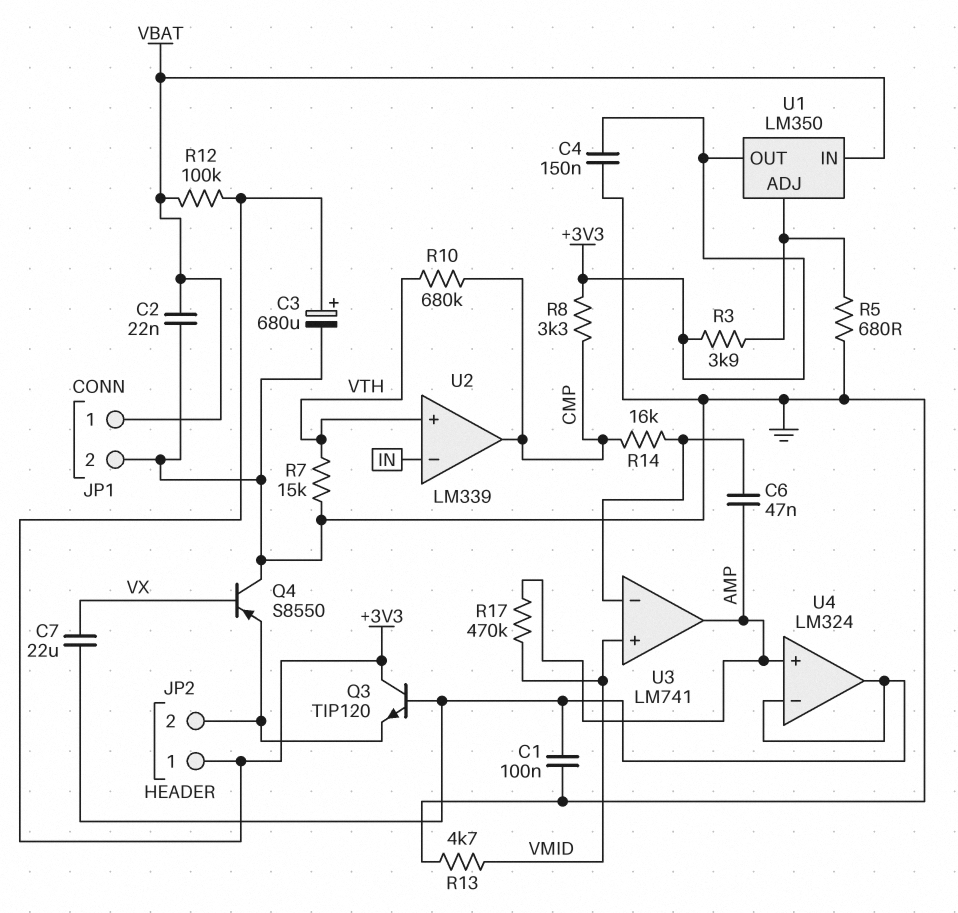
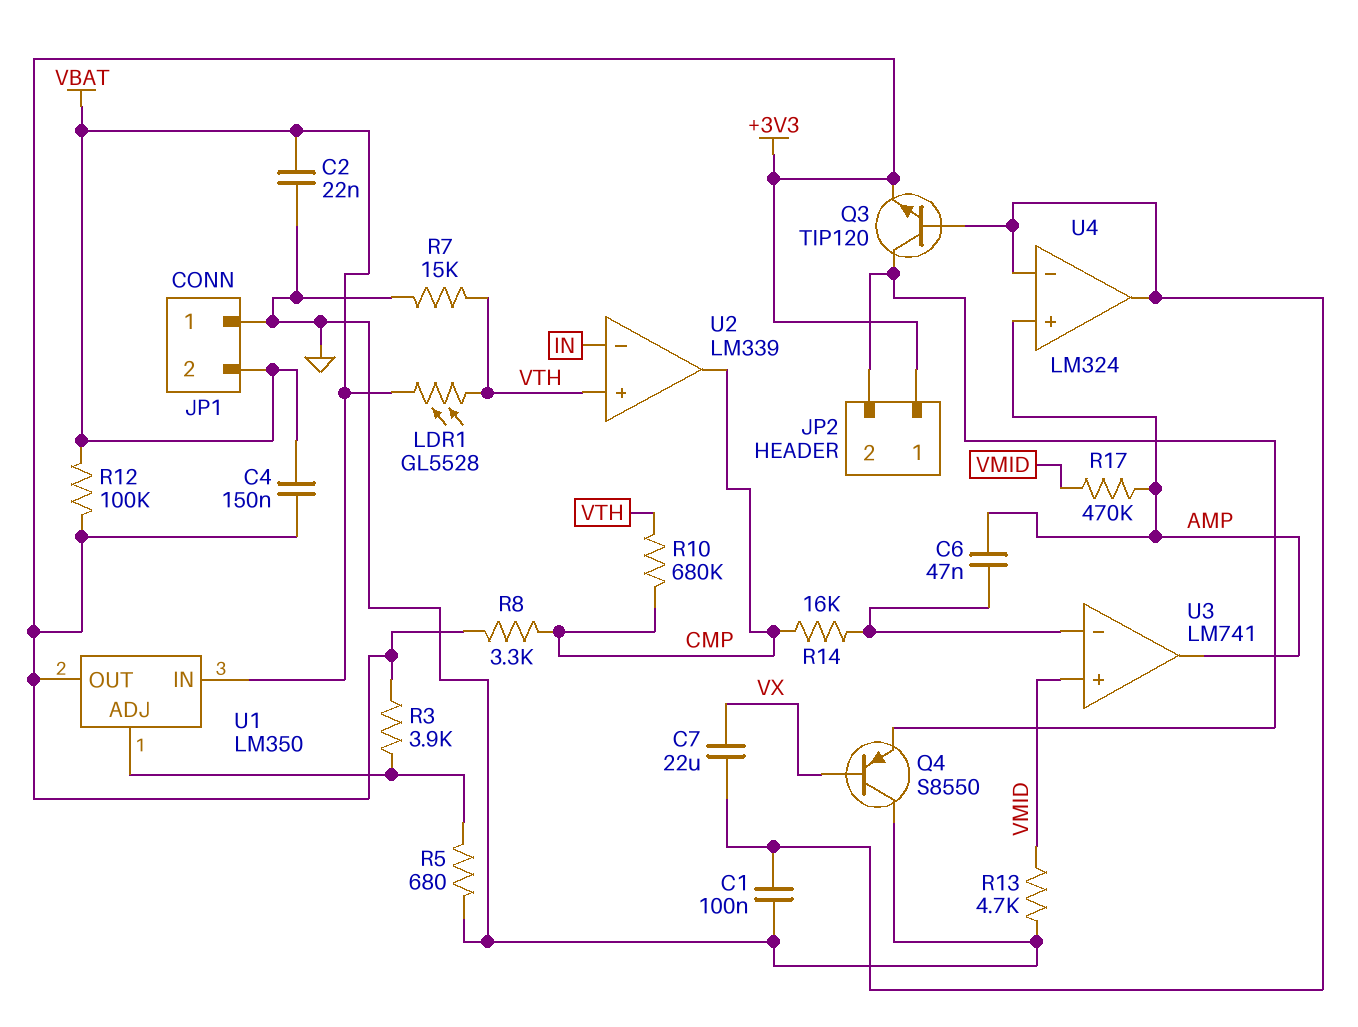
C3: 680uF (plus +3V3, minus GND) -> none
C4: 150nF (+3V3, GND) -> 150nF (+3V3, VBAT)
JP1 pin 1: VBAT -> GND
JP1 pin 2: GND -> VBAT
LDR1: none -> GL5528 (VBAT, VTH)
Q3: NPN TIP120 (B U4/in-, C +3V3, E JP2/2) -> NPN TIP120 (B U4/in-, C JP2/2, E +3V3)

